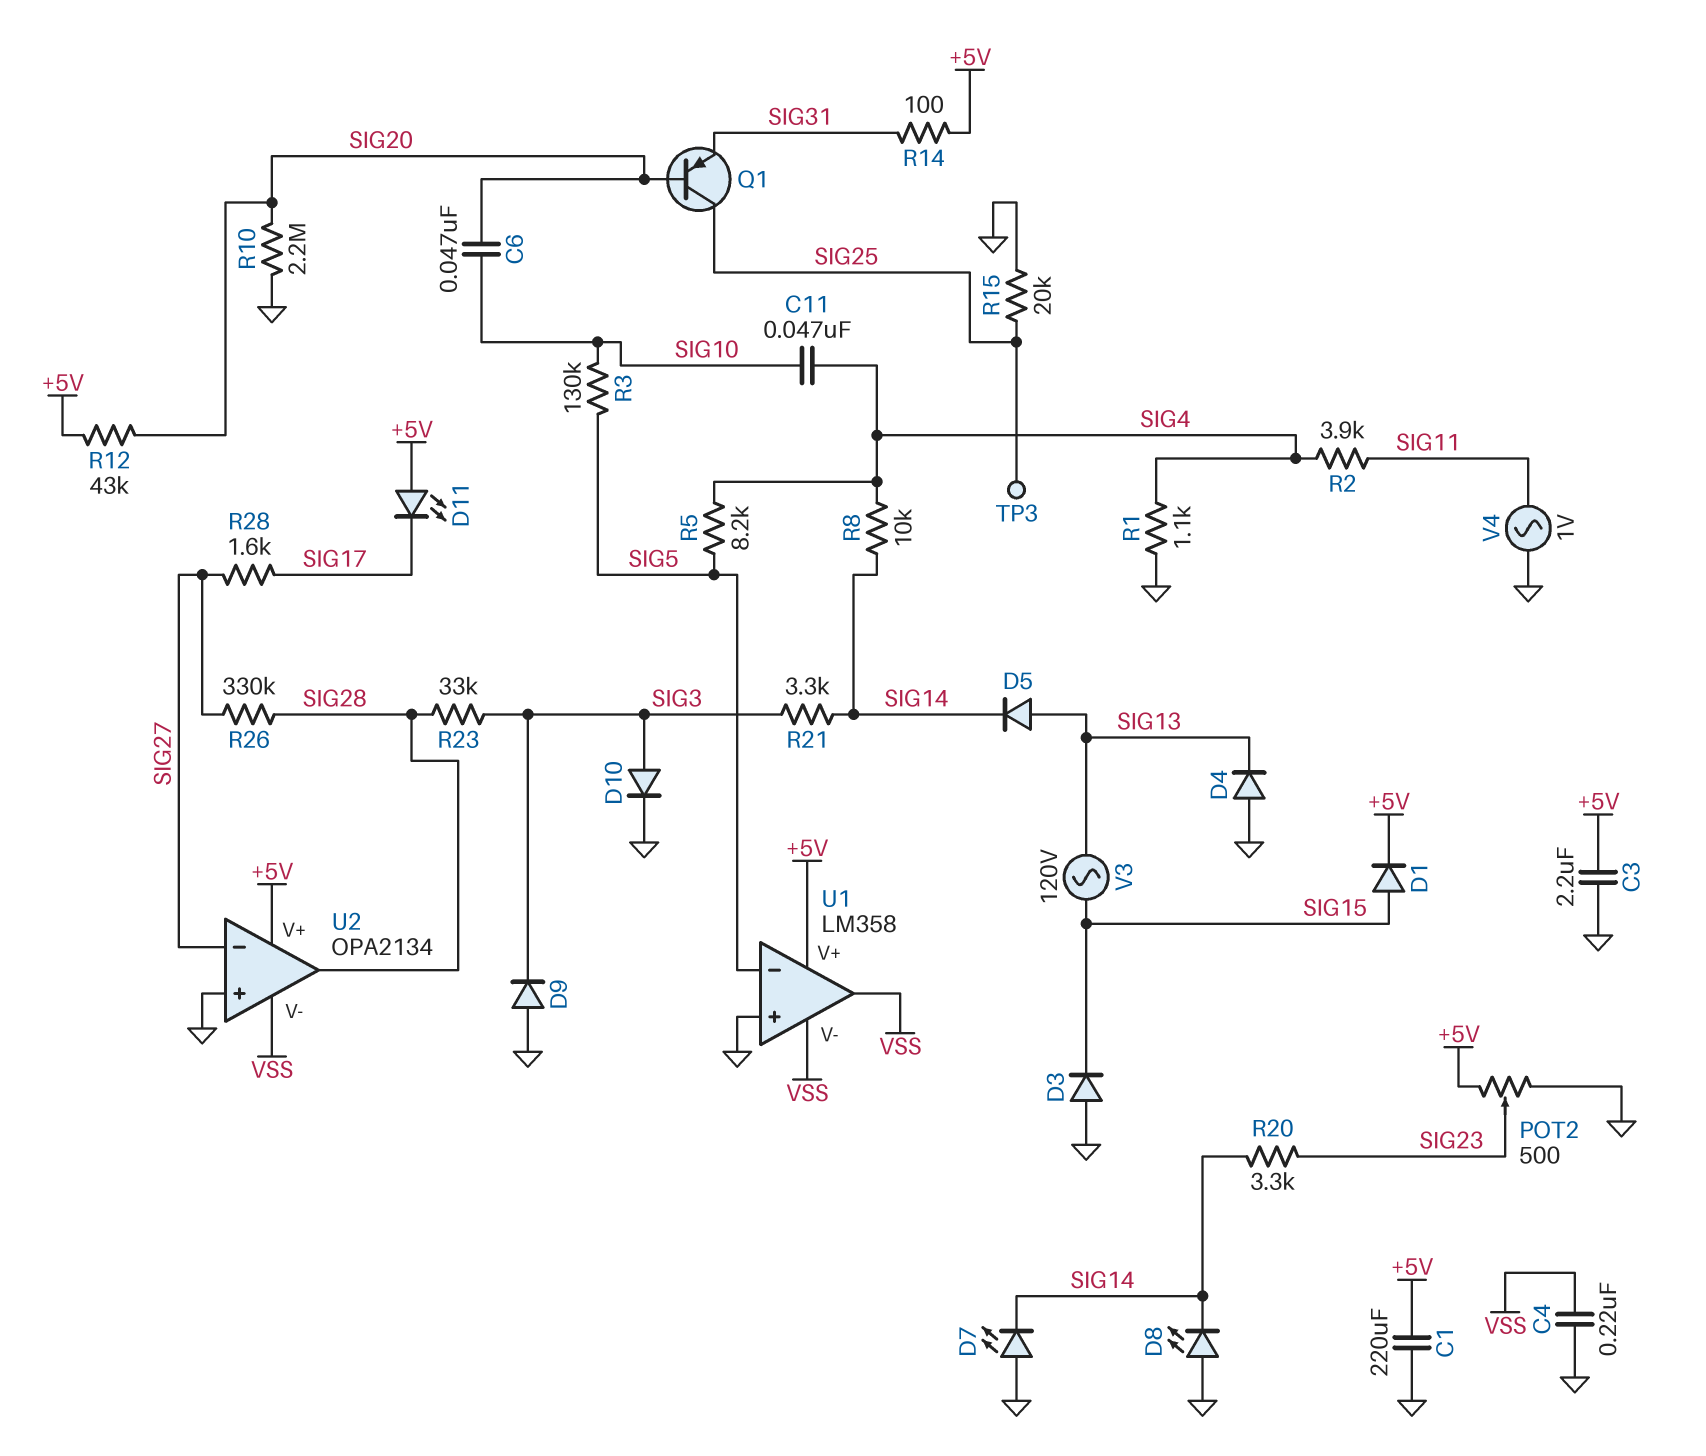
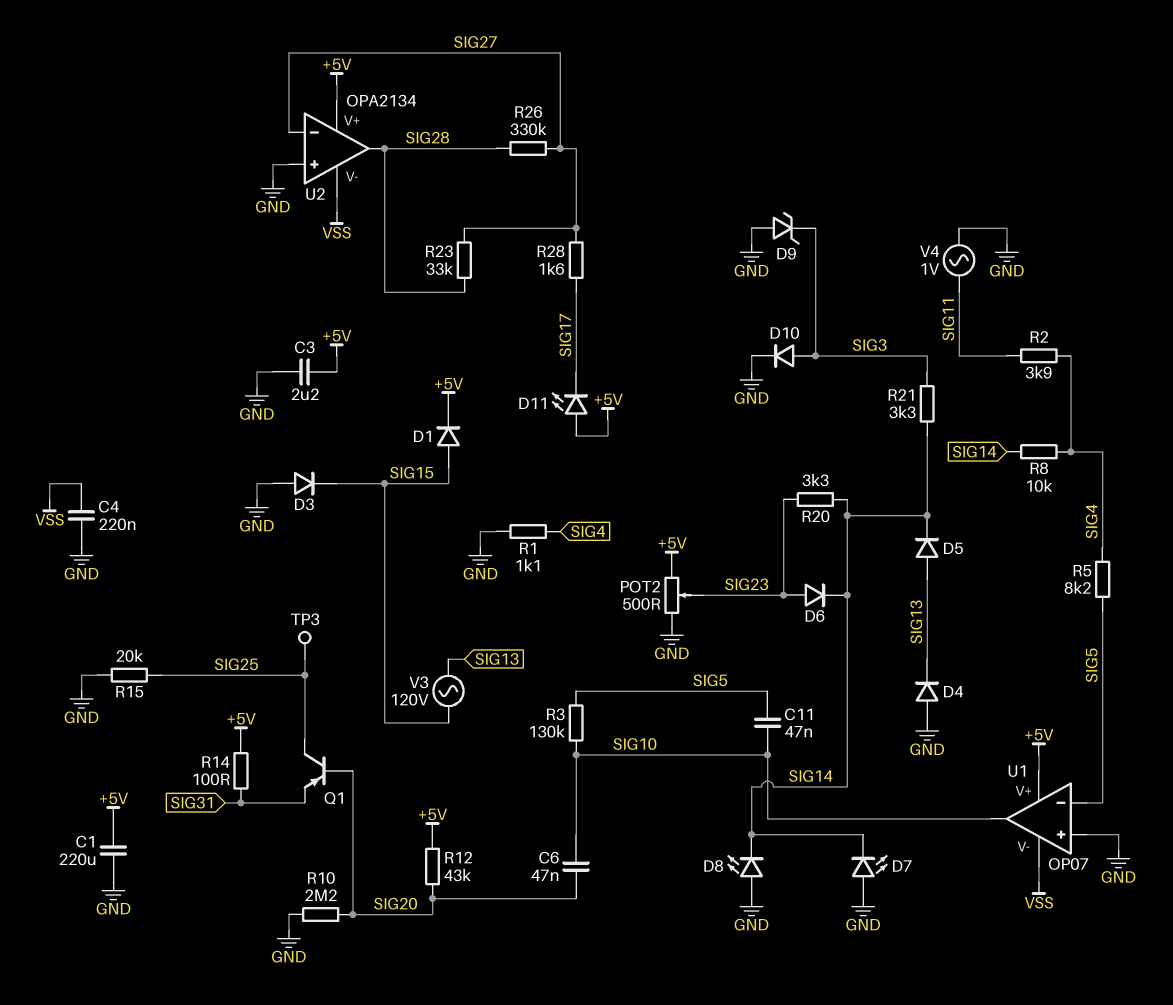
C11: 47nF (SIG4, SIG10) -> 47nF (SIG5, SIG10)
D6: none -> diode (A SIG23, K SIG14)
D9: diode (A GND, K SIG3) -> zener (A GND, K SIG3)
R23: 33k (SIG3, SIG28) -> 33k (SIG27, SIG28)
U1: LM358 -> OP07
U1 pin out: VSS -> SIG10

